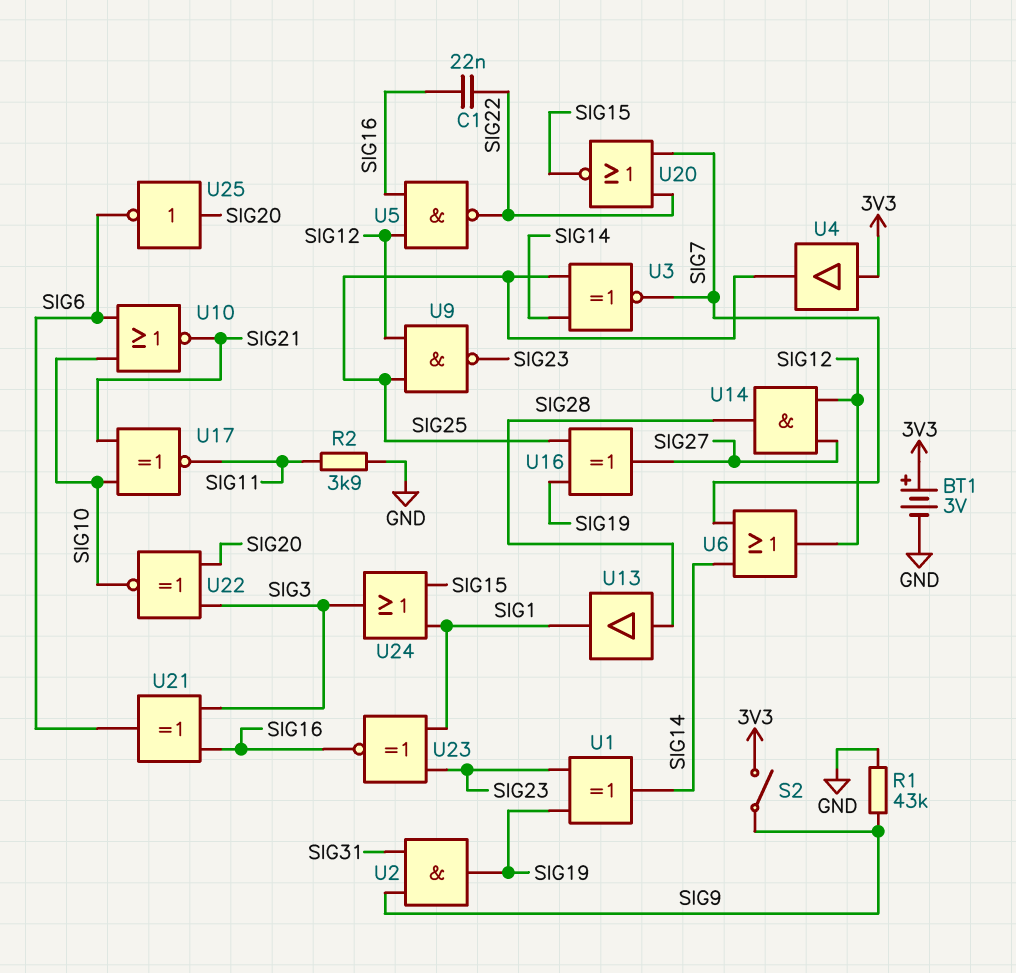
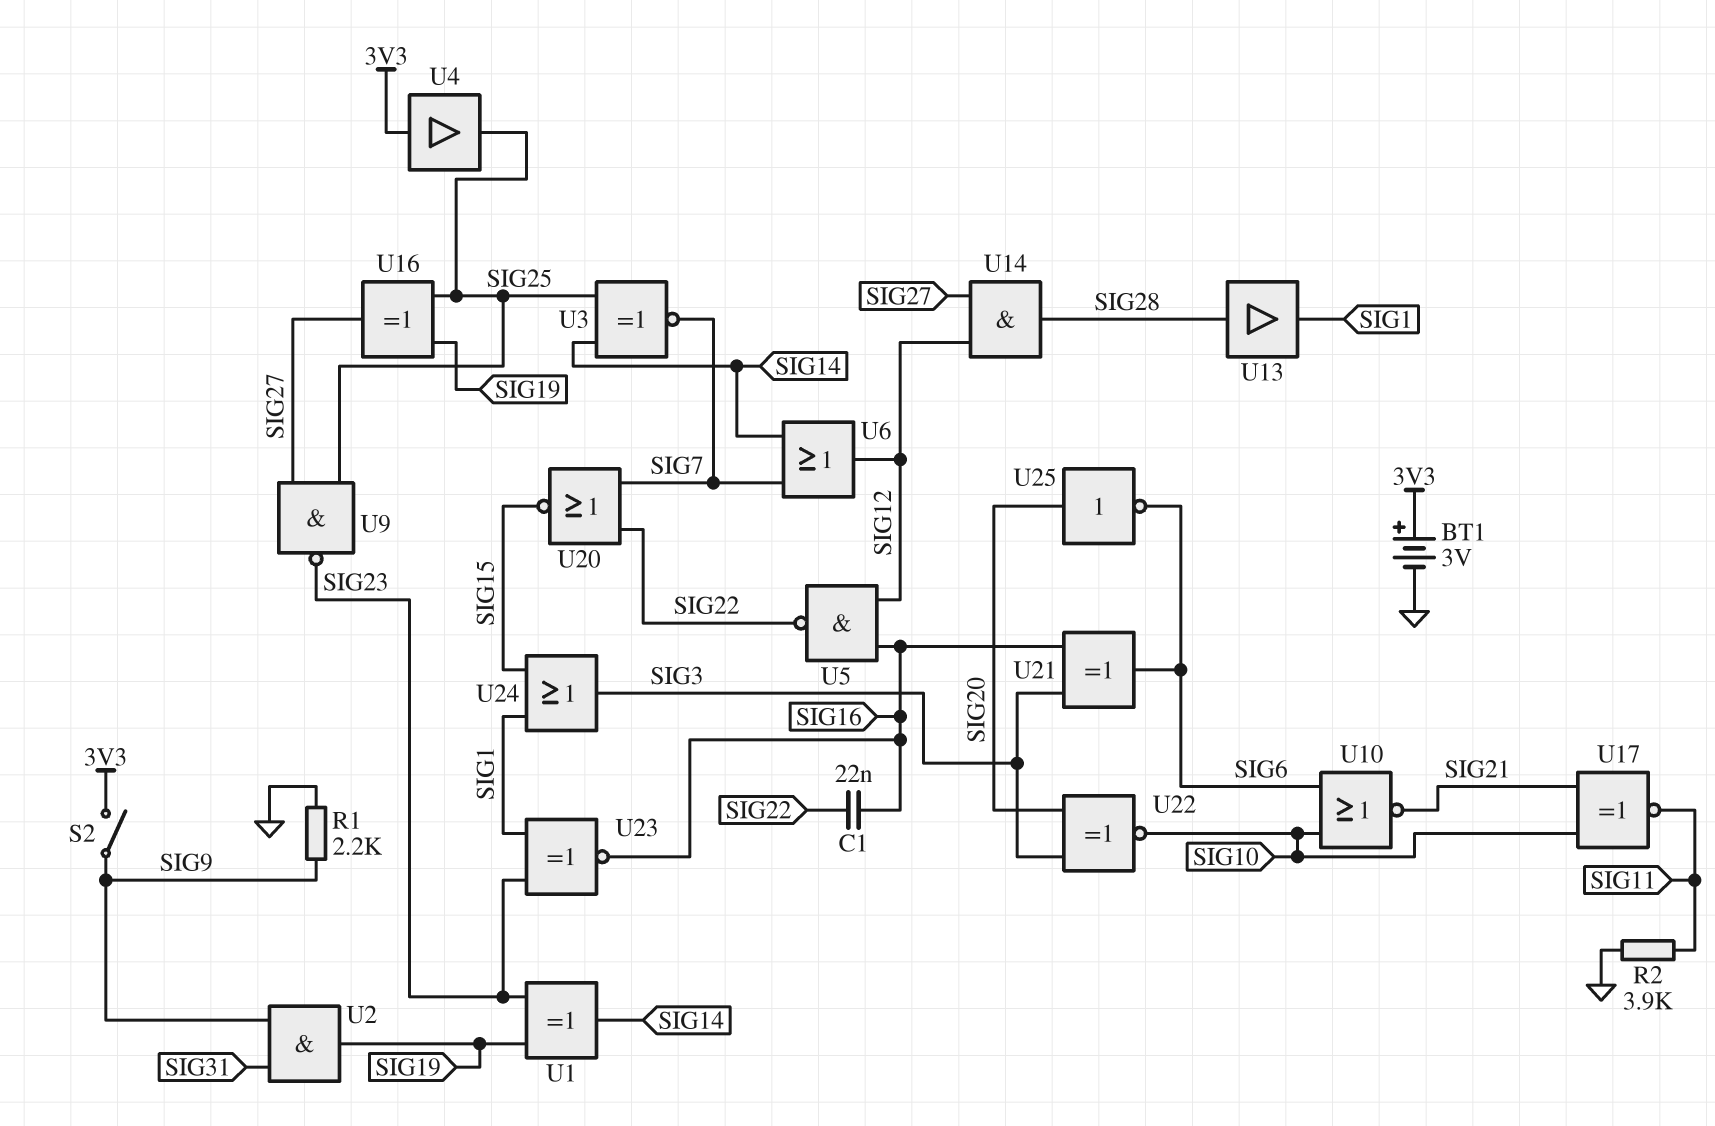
R1: 43k (GND, SIG9) -> 2.2k (GND, SIG9)
U9: NAND (in SIG12, in SIG25, out SIG23) -> NAND (in SIG25, in SIG27, out SIG23)

